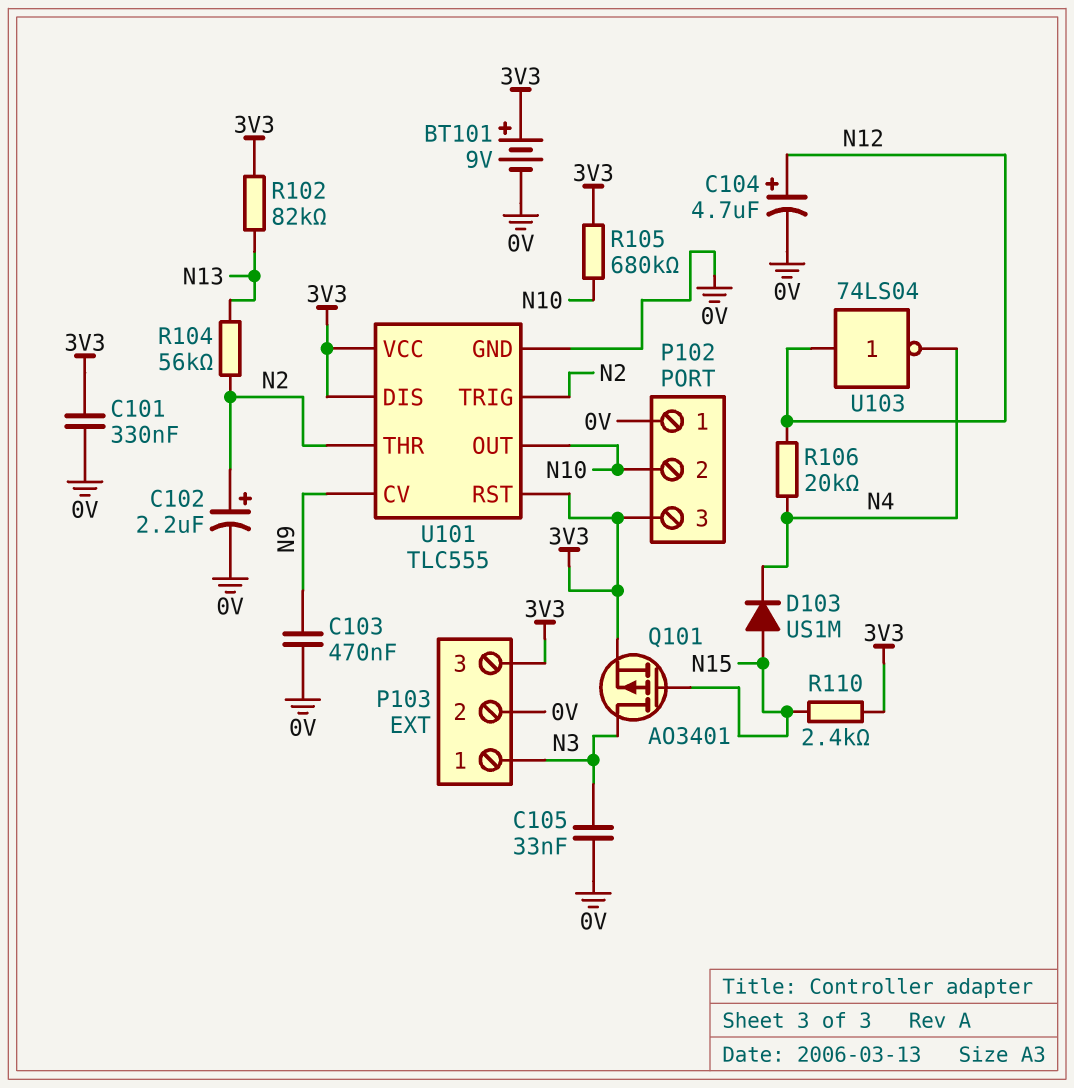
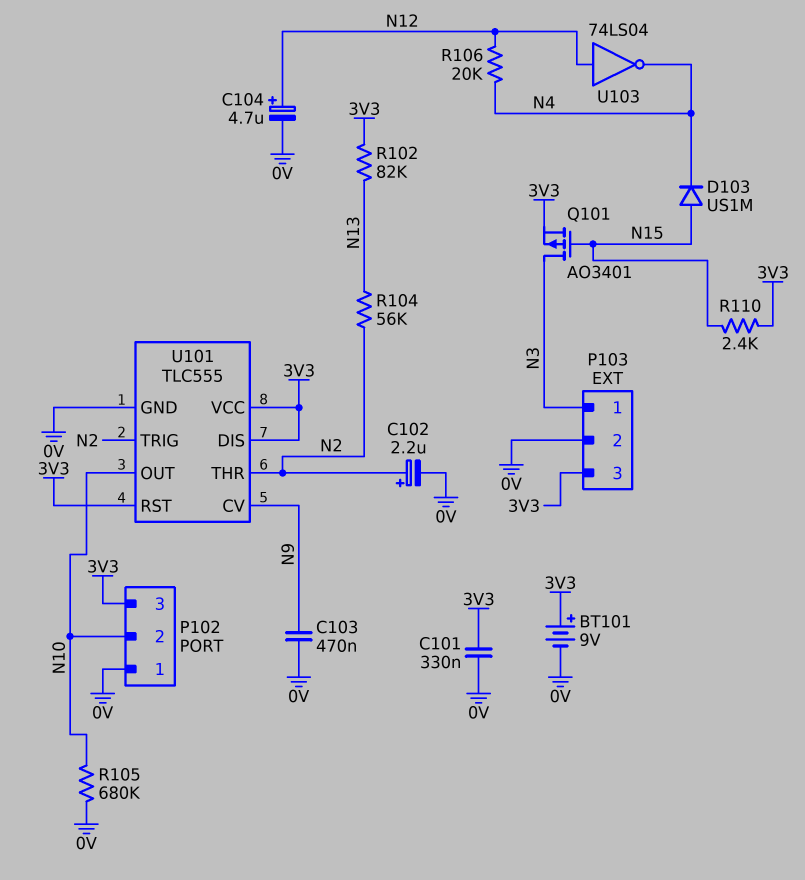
C105: 33nF (0V, N3) -> none
R105: 680k (3V3, N10) -> 680k (0V, N10)

